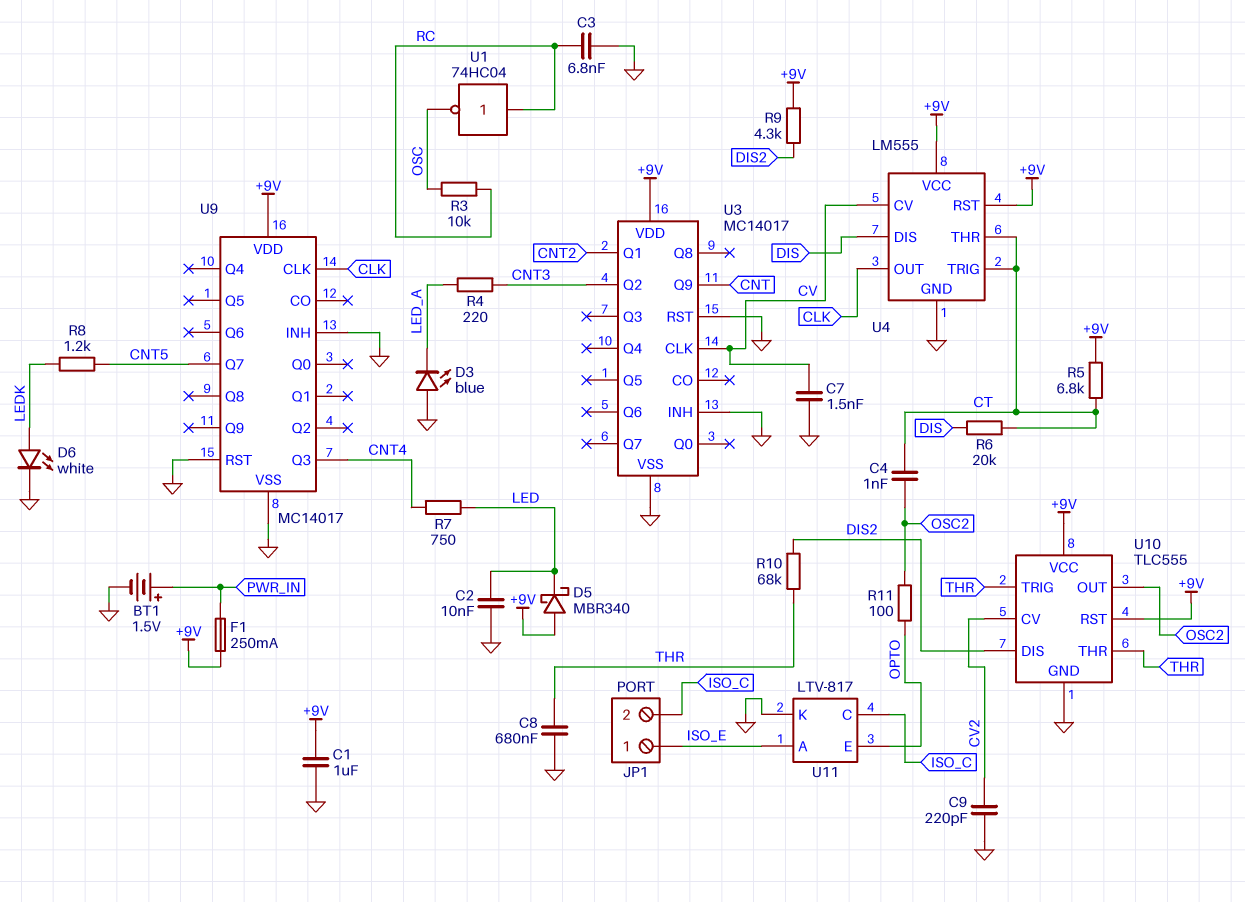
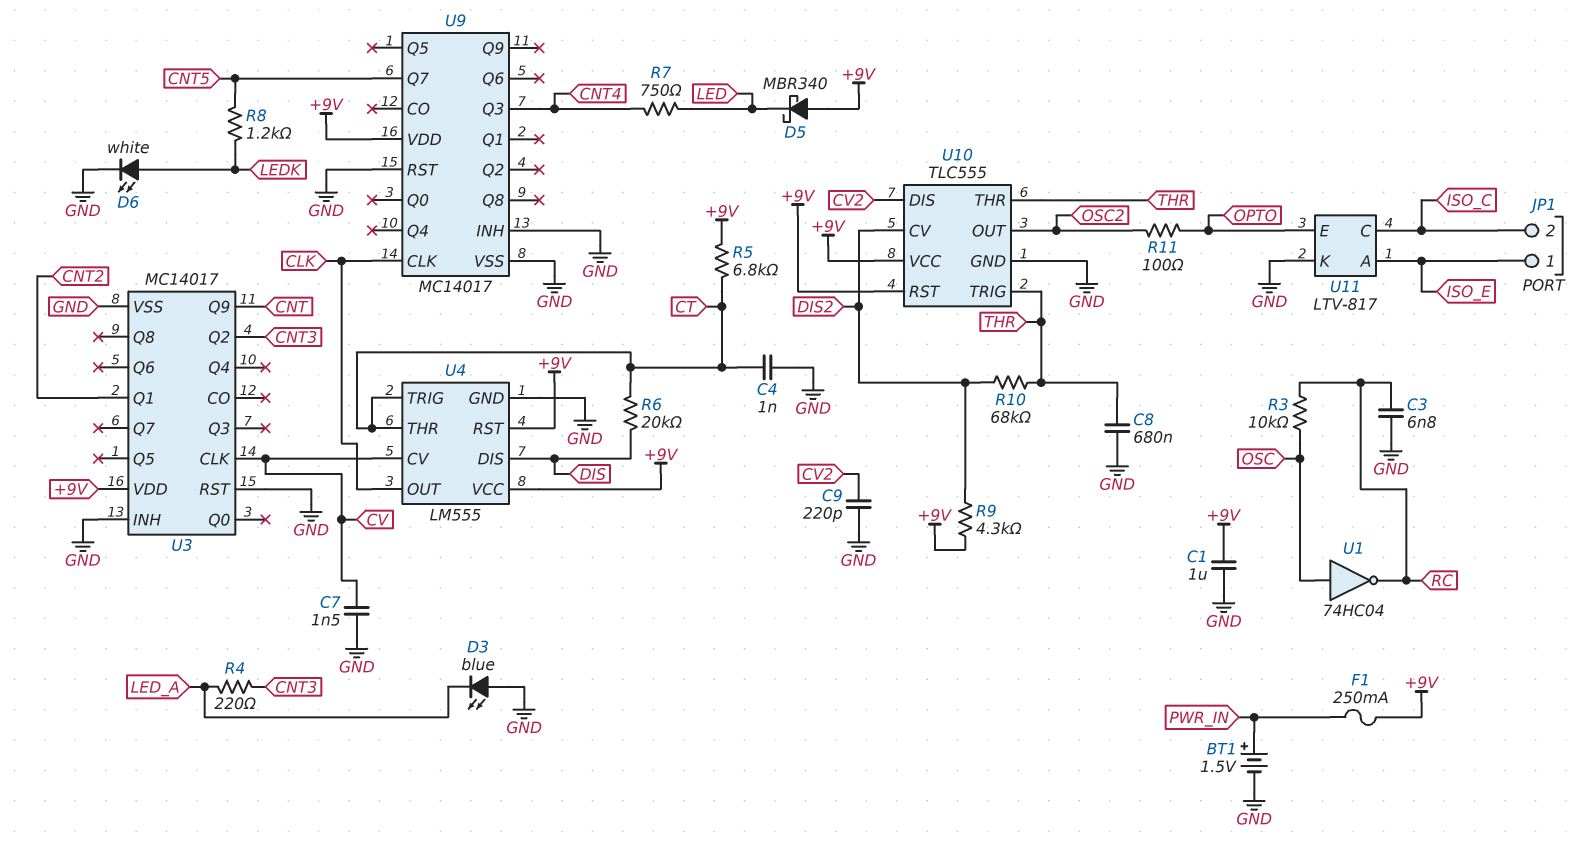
C2: 10nF (GND, LED) -> none
C4: 1nF (CT, OSC2) -> 1nF (CT, GND)
U1: NOT 74HC04 (in RC, out OSC) -> NOT 74HC04 (in OSC, out RC)
U10 pin CV: CV2 -> DIS2
U10 pin DIS: DIS2 -> CV2

